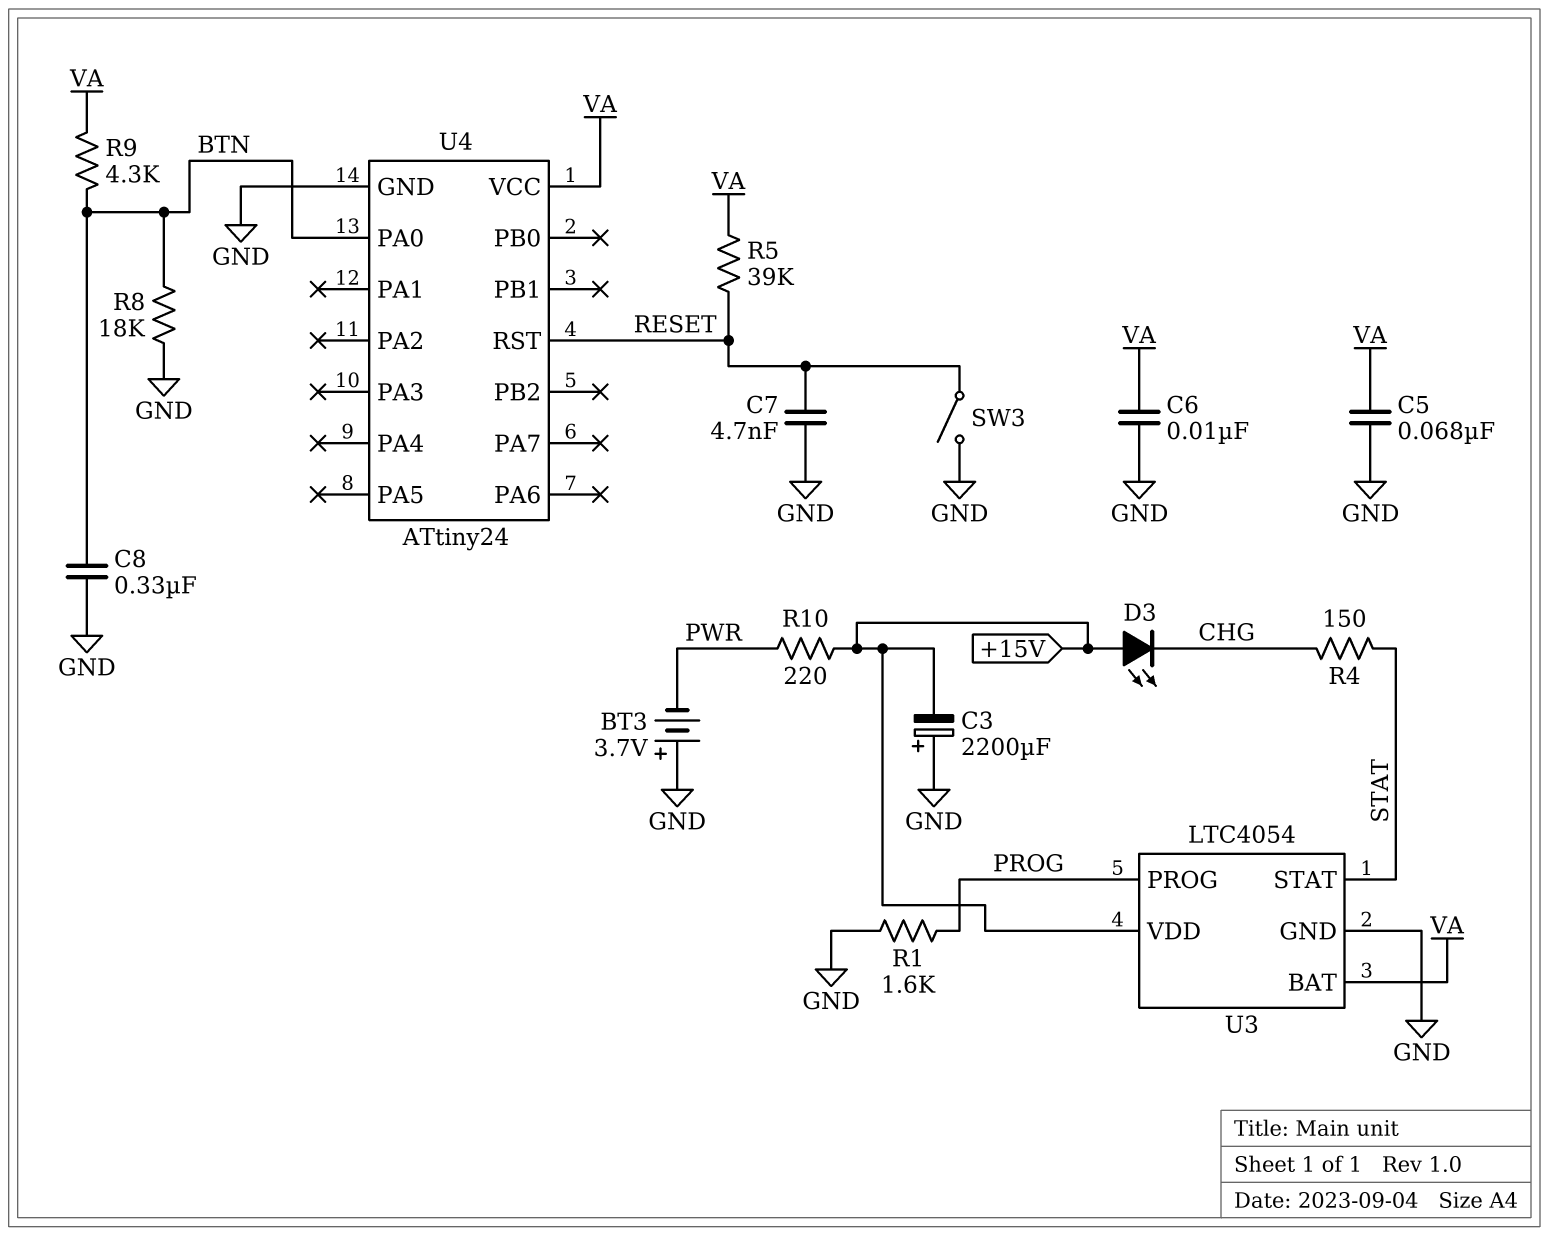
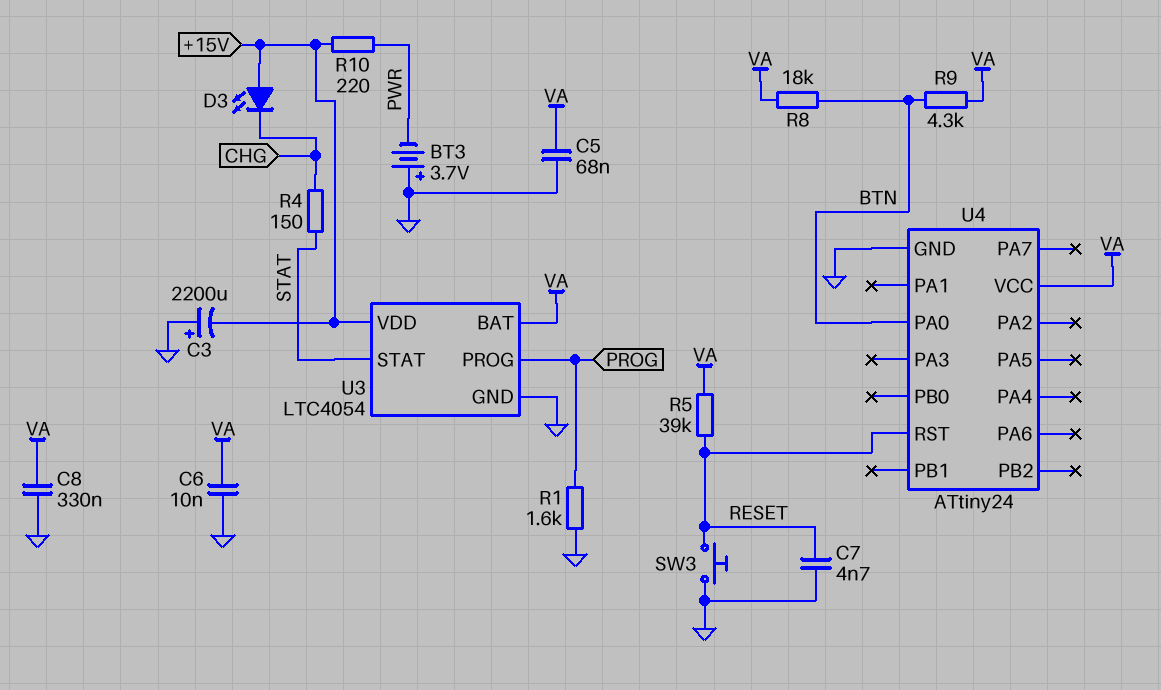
C8: 330nF (BTN, GND) -> 330nF (GND, VA)
R8: 18k (BTN, GND) -> 18k (BTN, VA)
SW3: switch (GND, RESET) -> button (GND, RESET)

